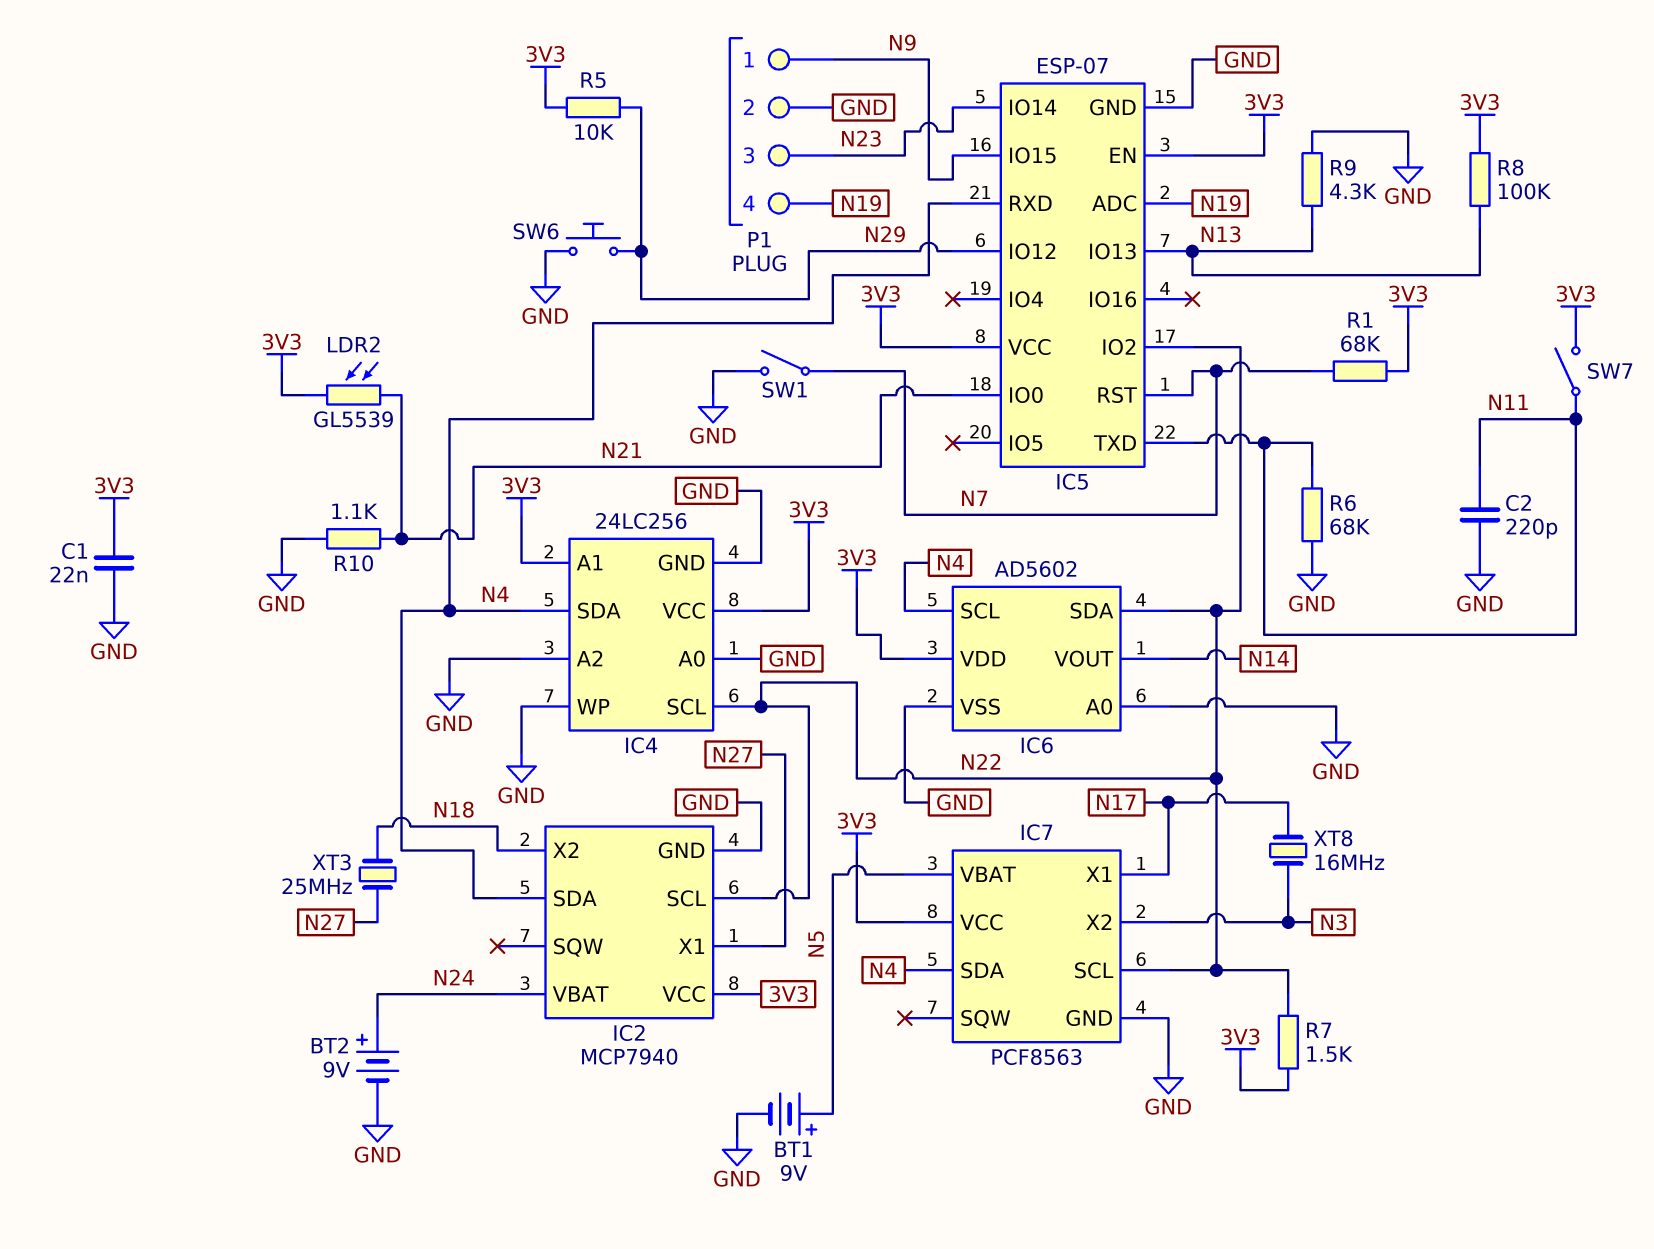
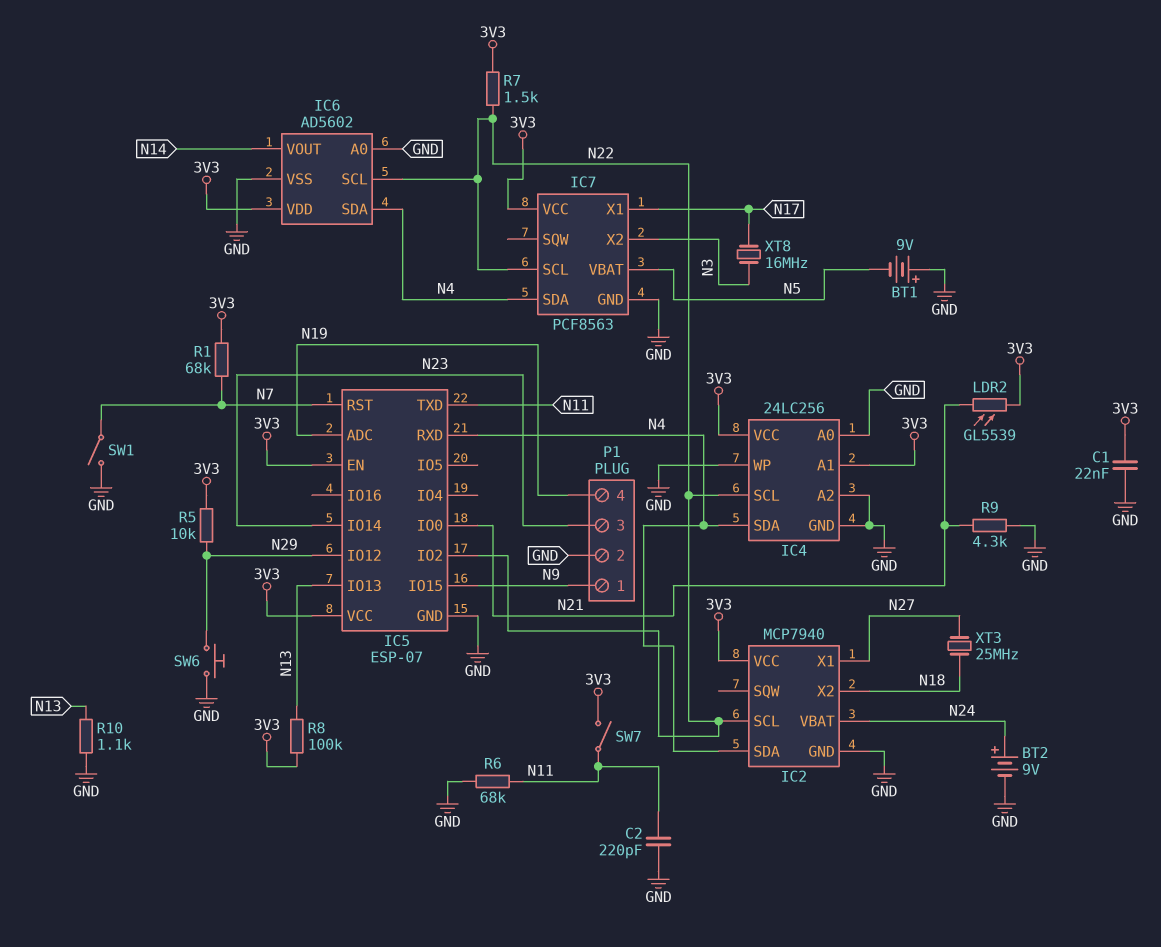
BT1: 9V (plus N5, minus GND) -> 9V (plus GND, minus N5)
IC6 pin SCL: N4 -> N22
IC6 pin SDA: N22 -> N4
R9: 4.3k (GND, N13) -> 4.3k (GND, N21)
R10: 1.1k (GND, N21) -> 1.1k (GND, N13)

